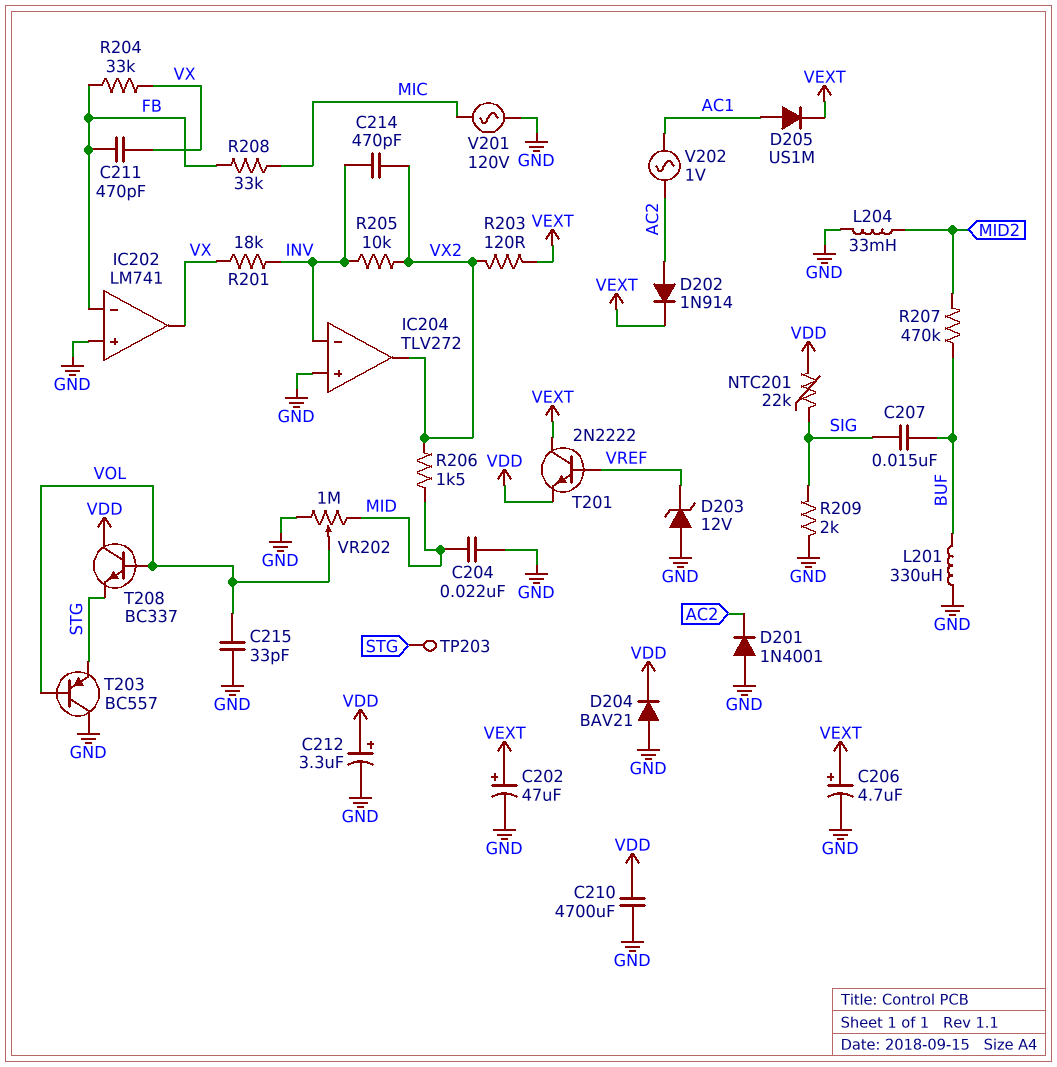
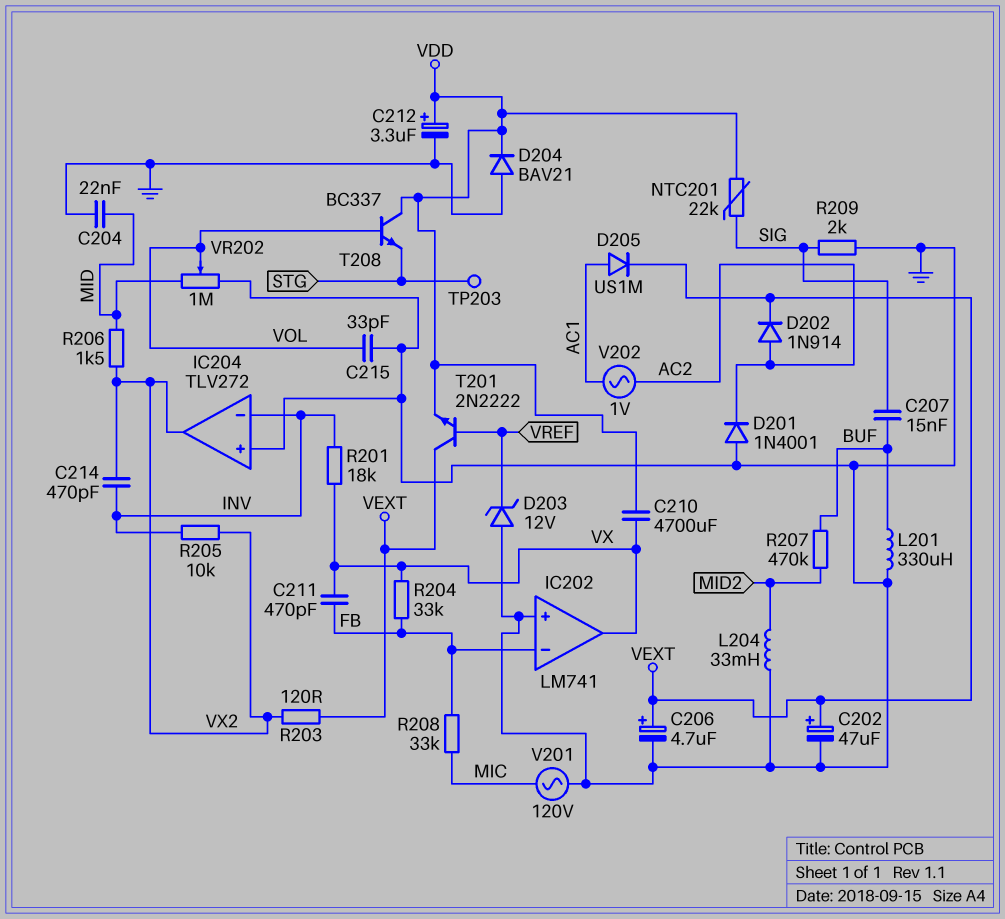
C210: 4700uF (GND, VDD) -> 4700uF (VDD, VX)
T203: PNP BC557 (B VOL, C GND, E STG) -> none

